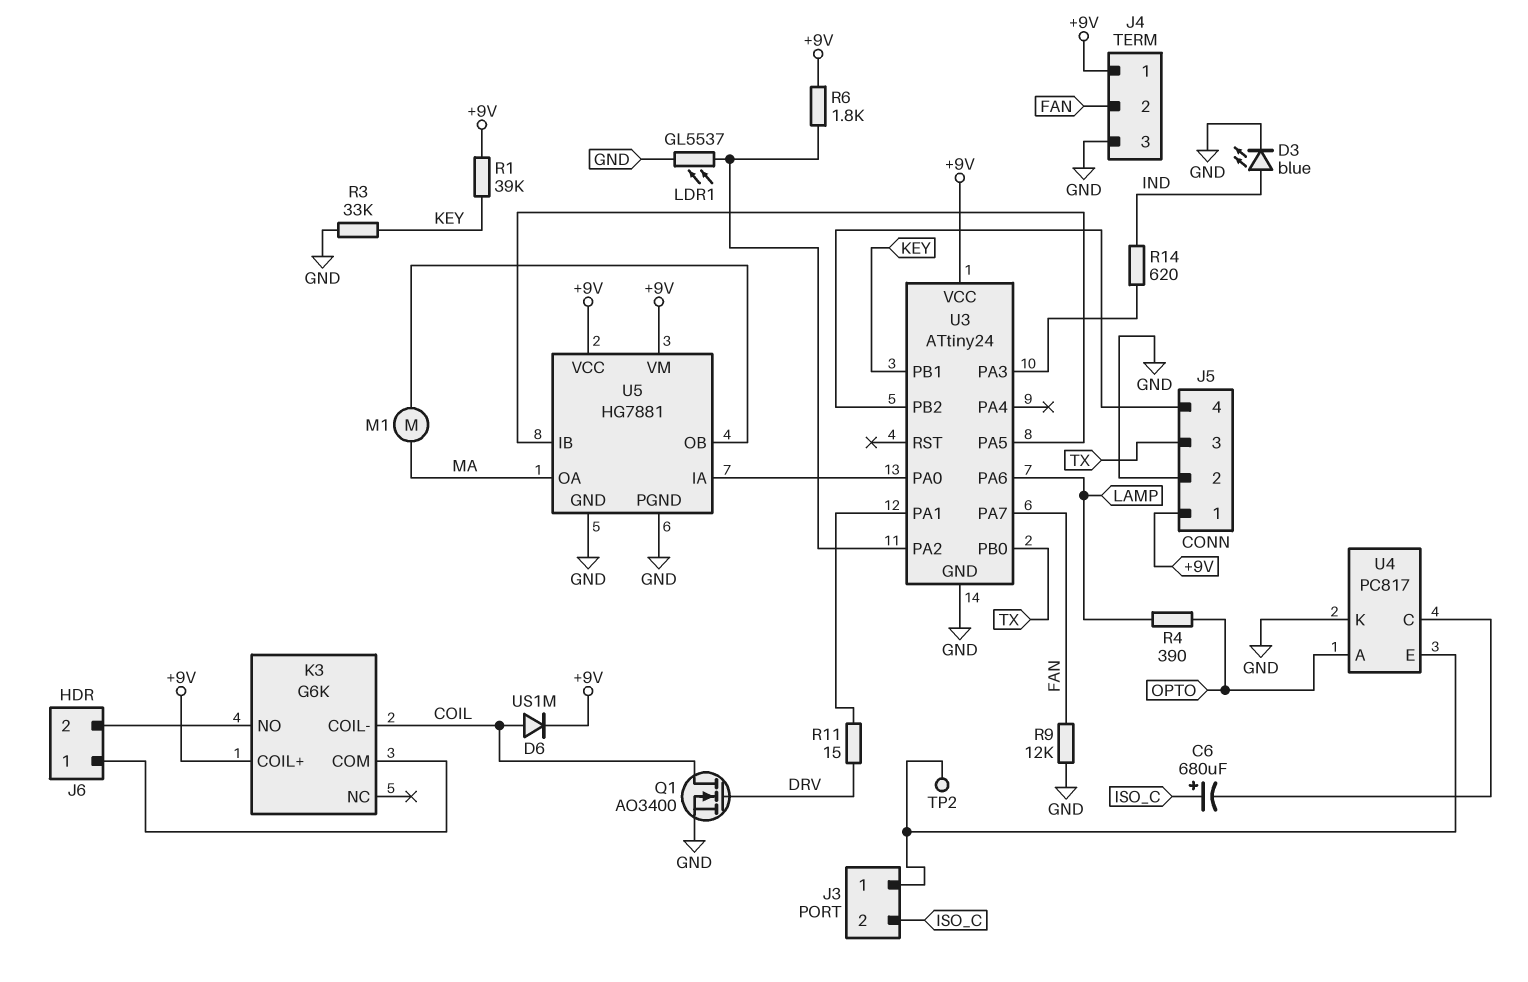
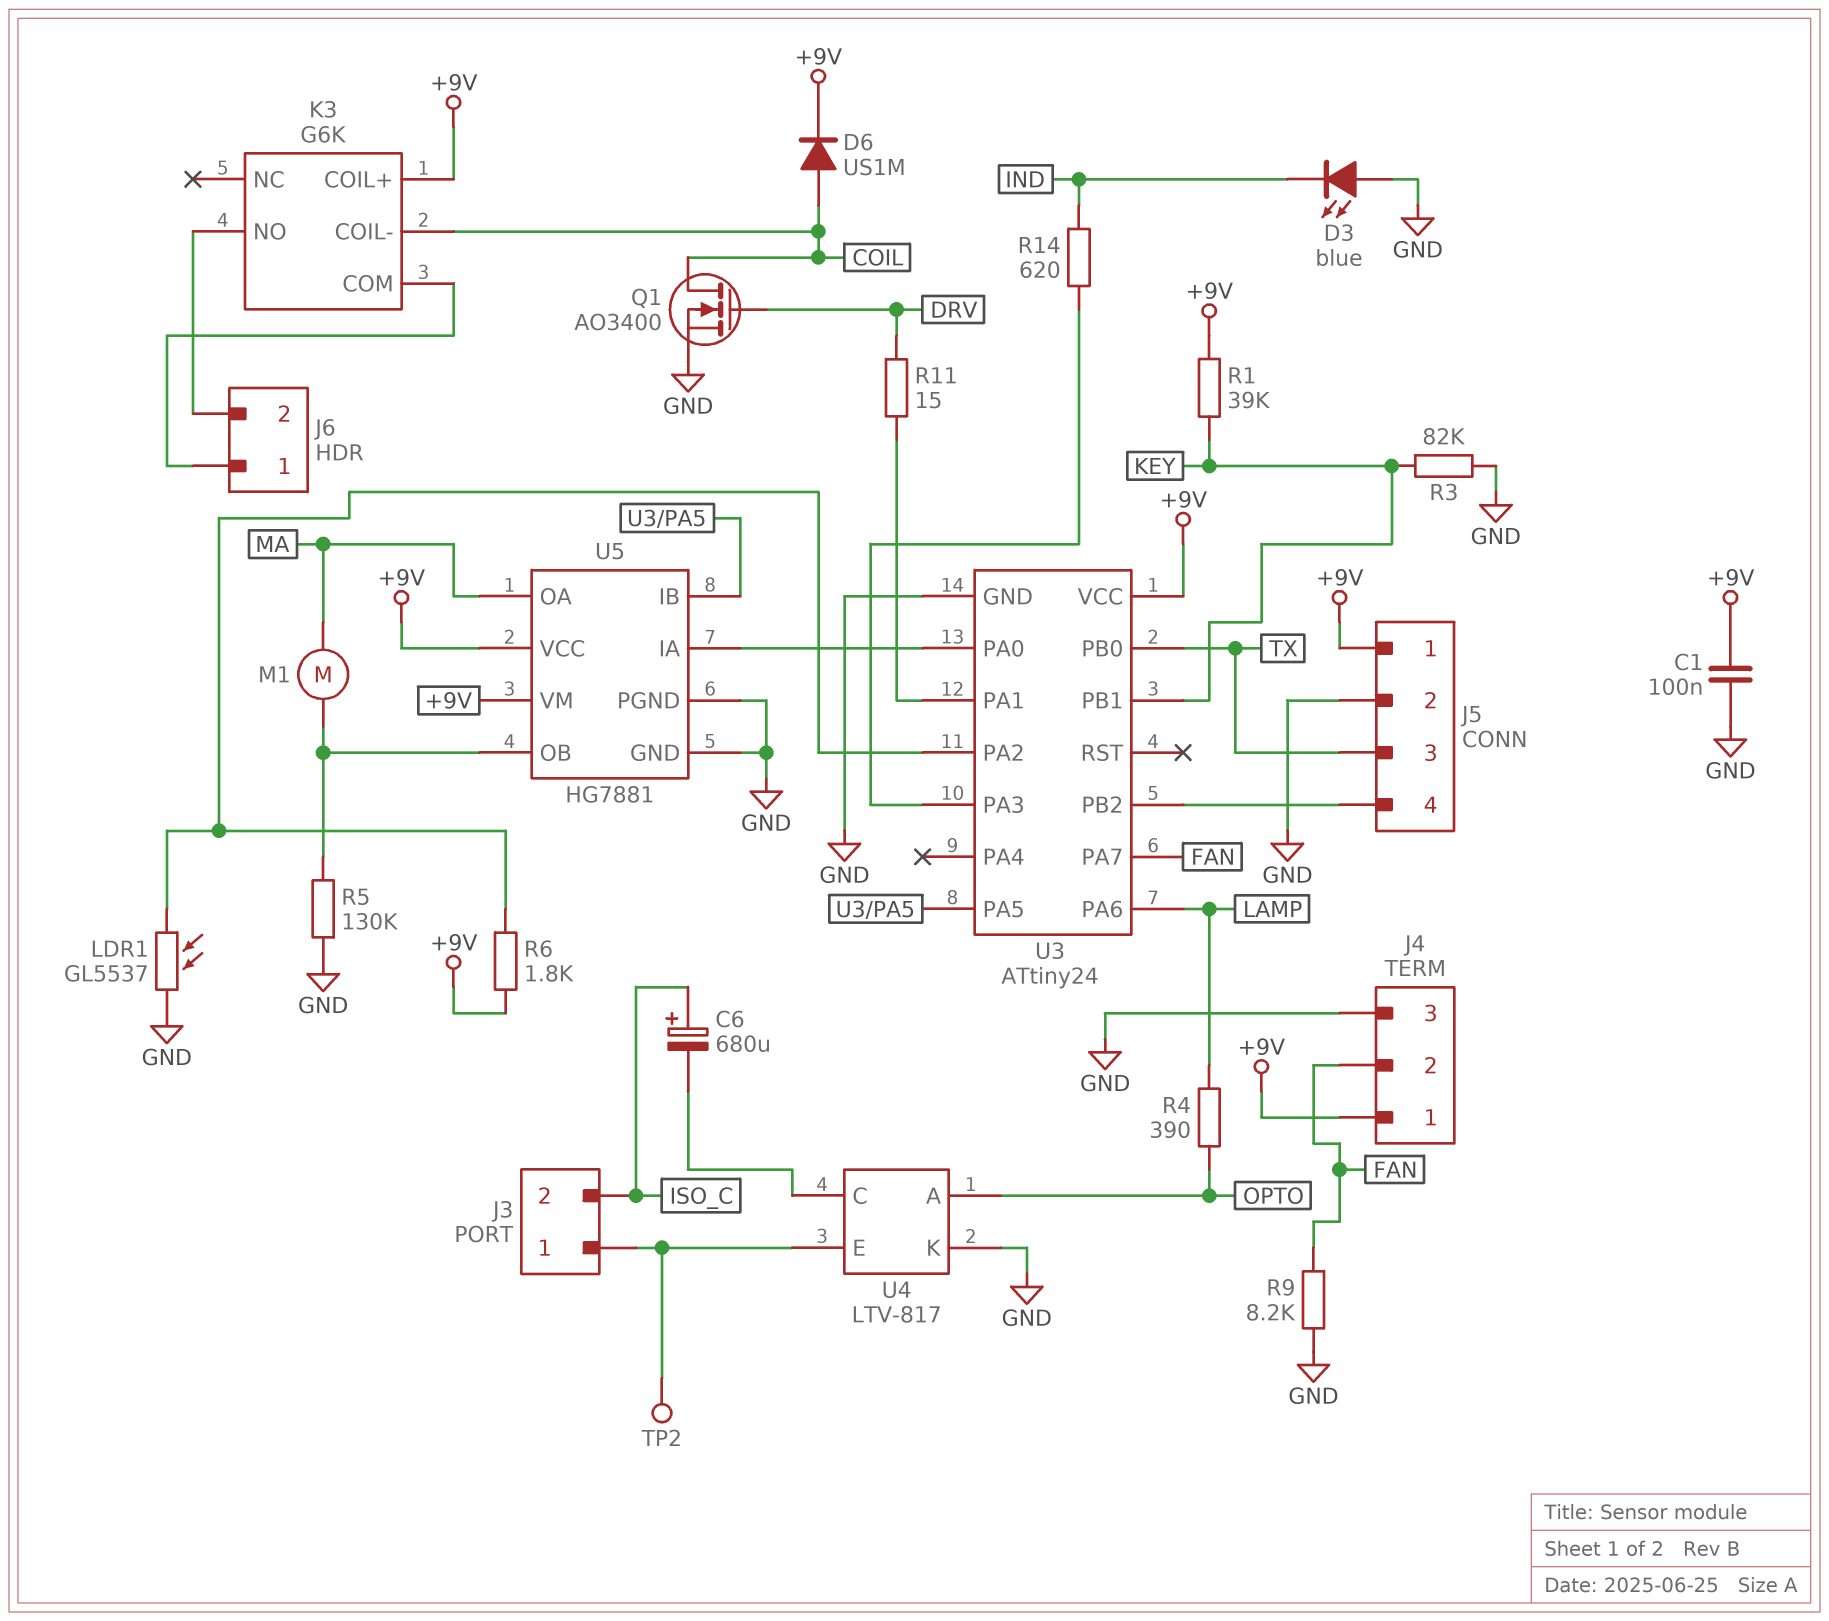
C1: none -> 100nF (+9V, GND)
D3: LED blue (A IND, K GND) -> LED blue (A GND, K IND)
R3: 33k (GND, KEY) -> 82k (GND, KEY)
R5: none -> 130k (GND, U5/OB)
R9: 12k (FAN, GND) -> 8.2k (FAN, GND)
U4: PC817 -> LTV-817

